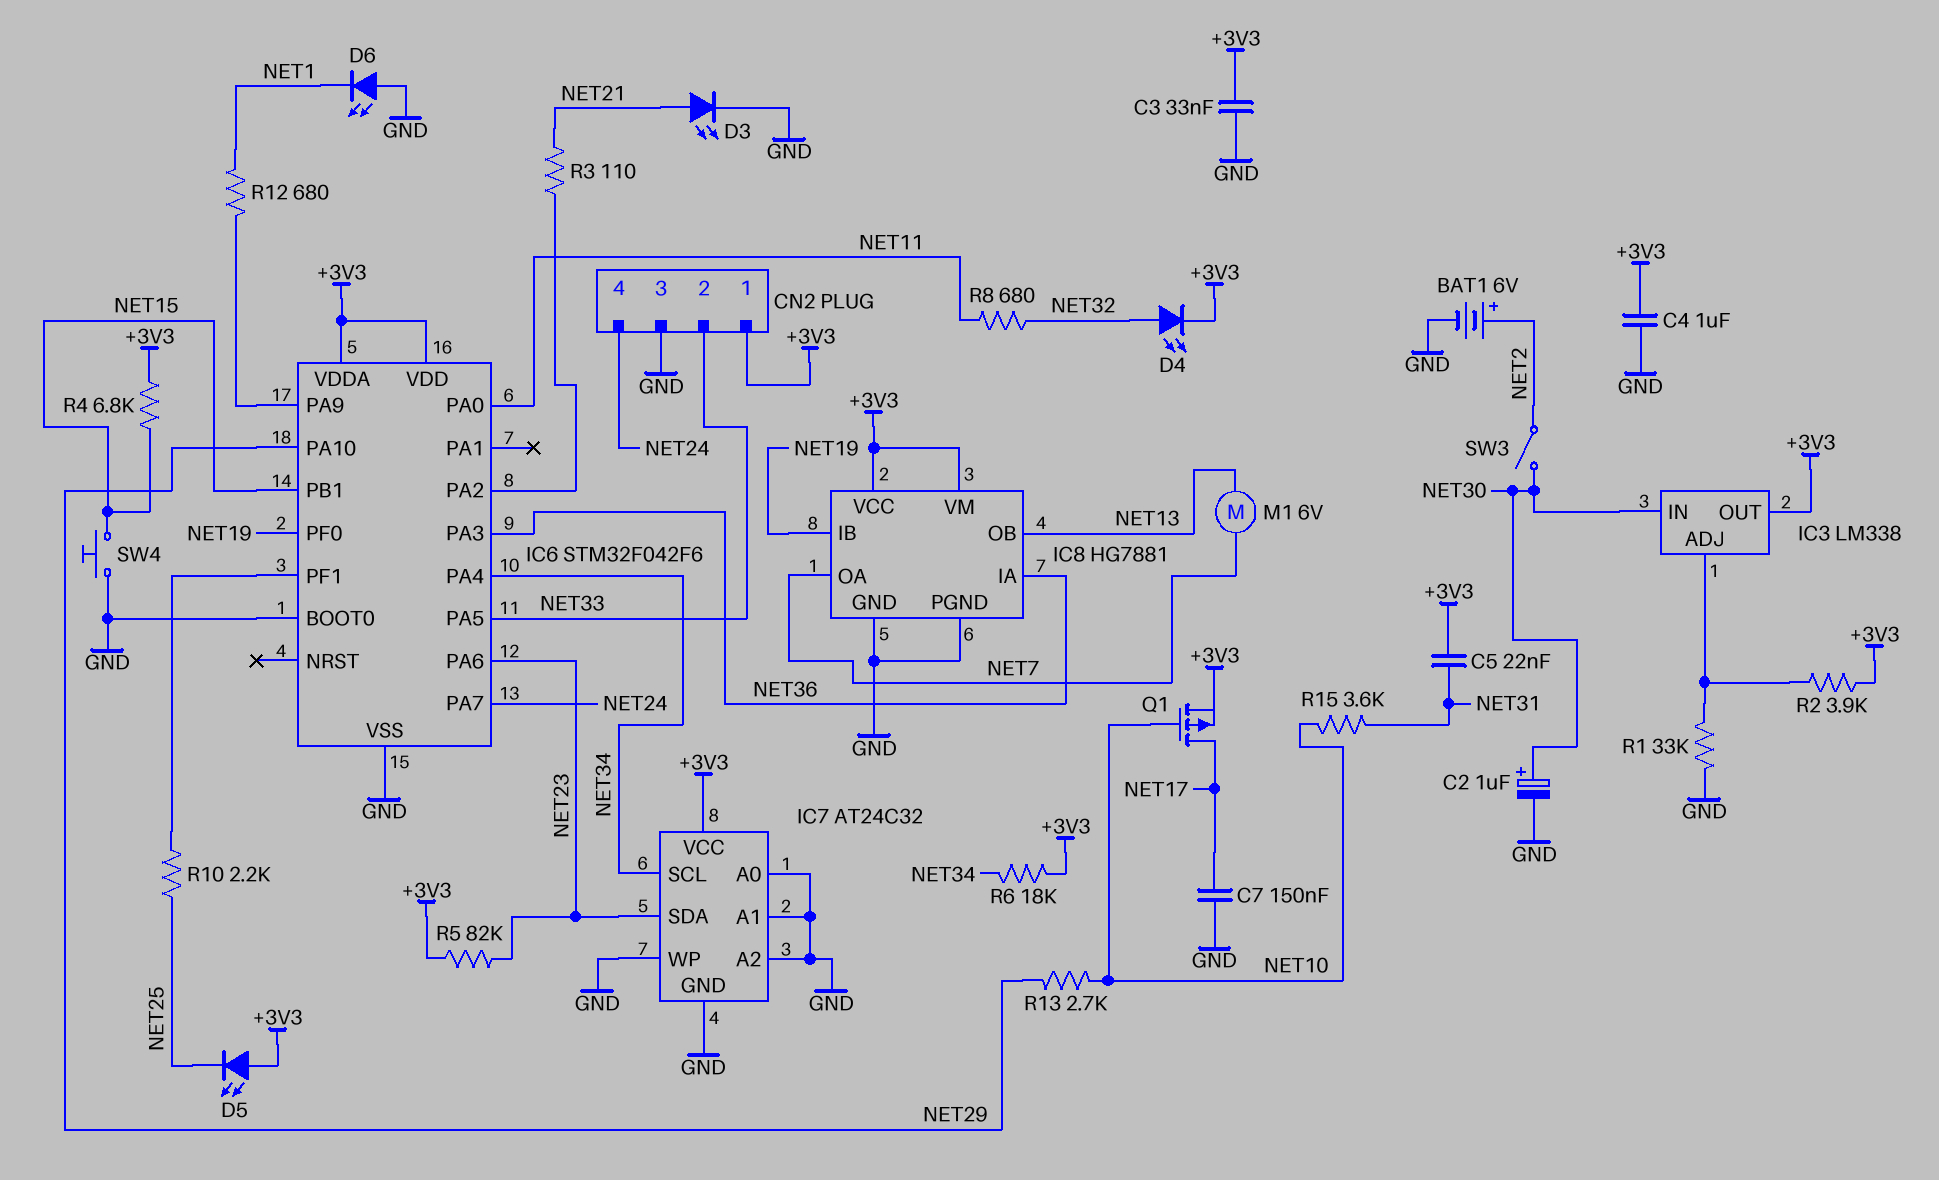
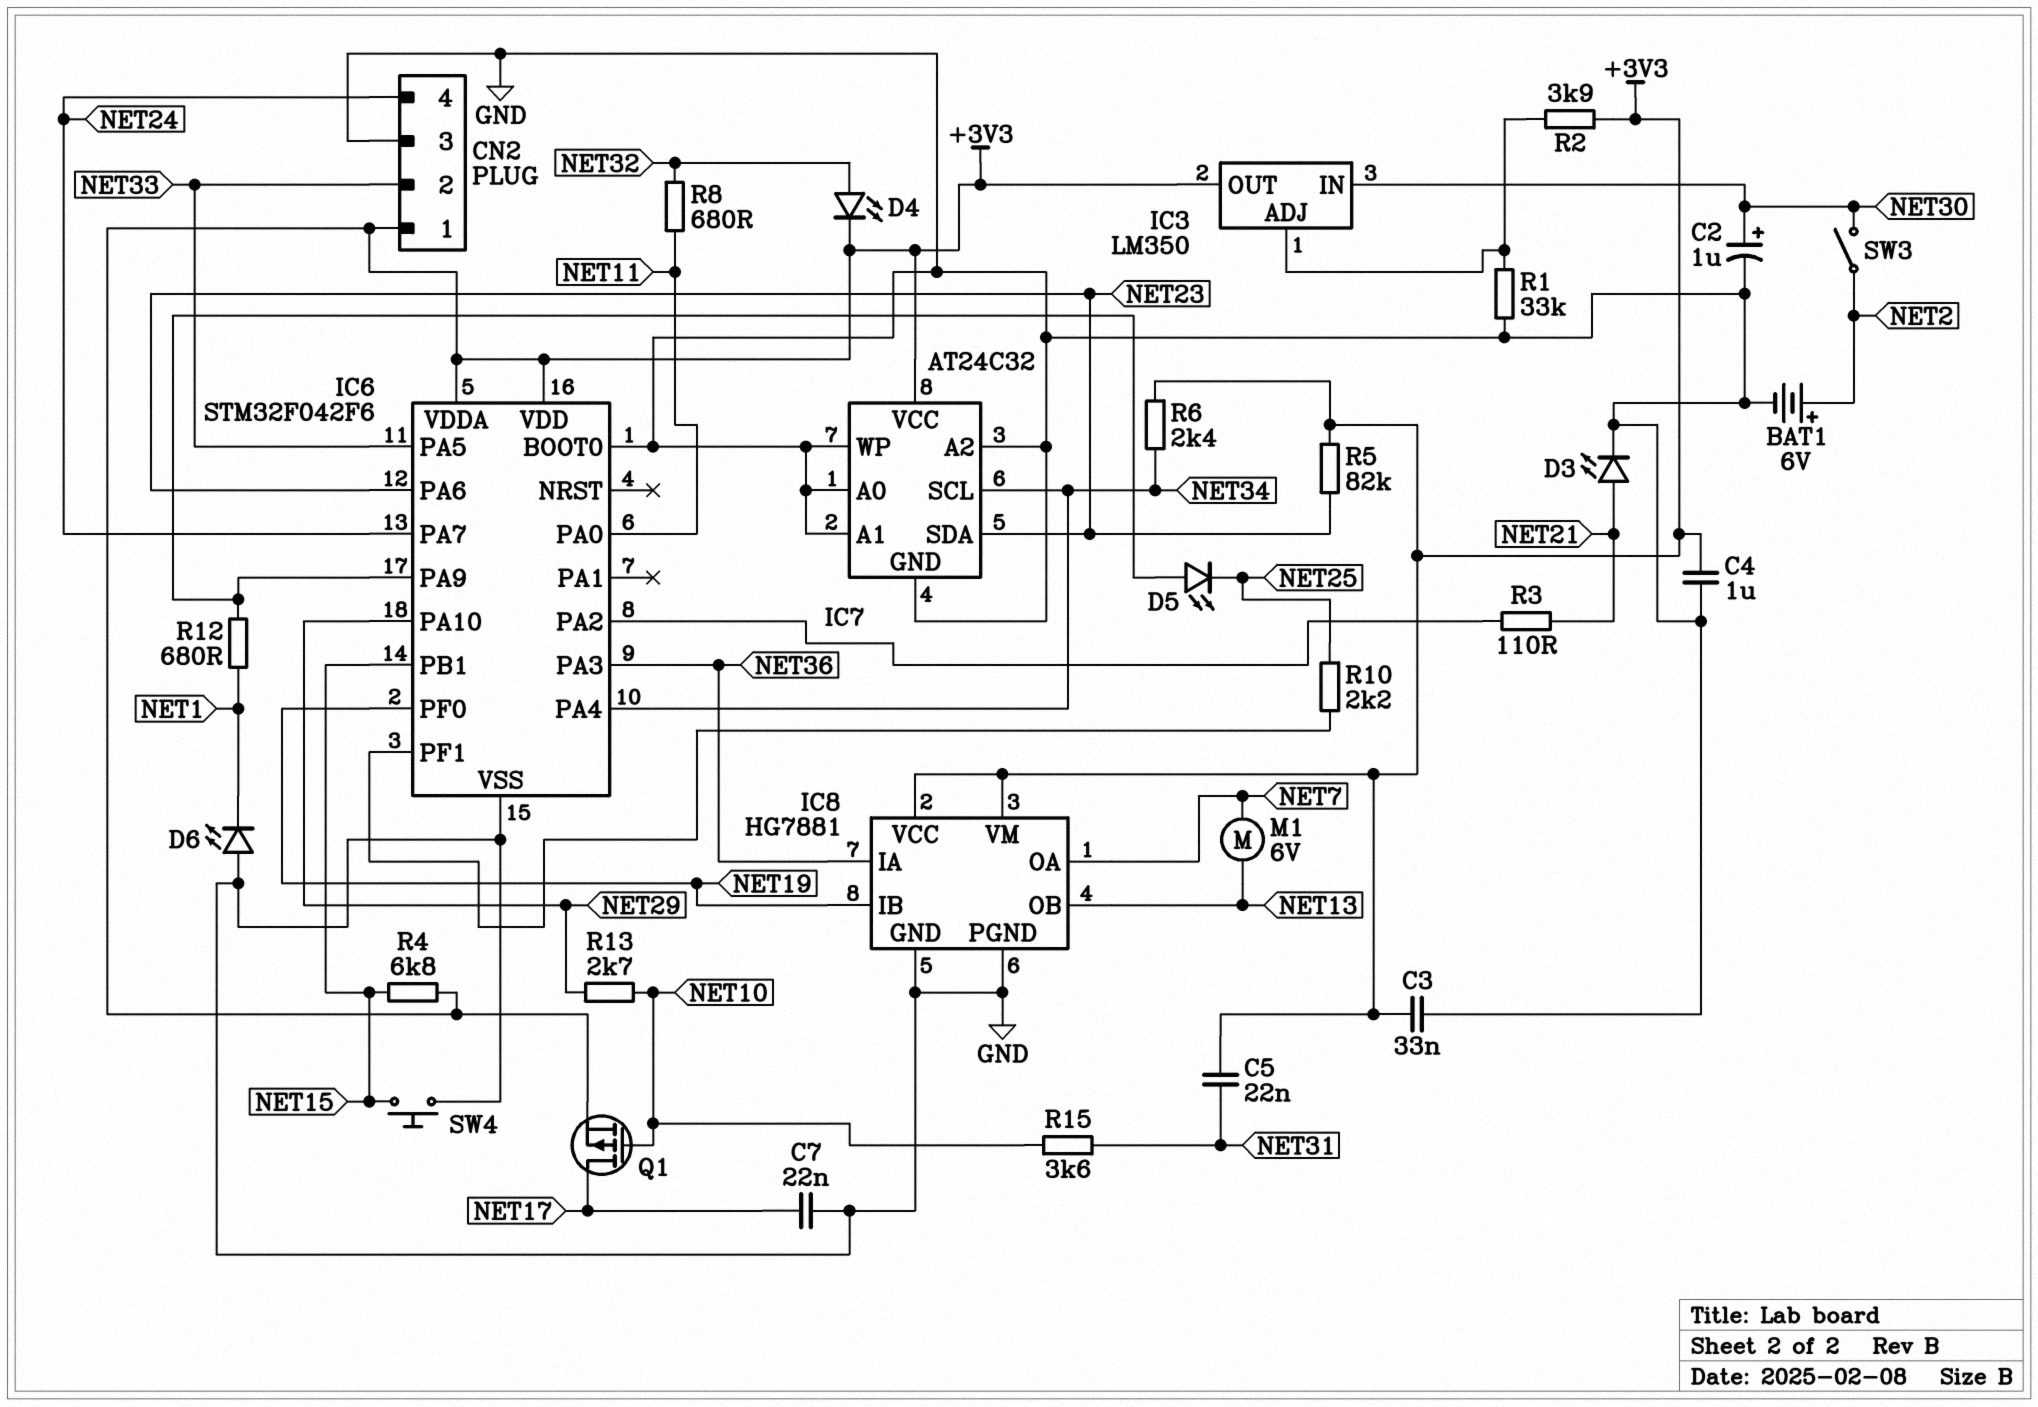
C7: 150nF (GND, NET17) -> 22nF (GND, NET17)
D5: LED (A +3V3, K NET25) -> LED (A IC6/PA9, K NET25)
IC3: LM338 -> LM350
R6: 18k (+3V3, NET34) -> 2.4k (+3V3, NET34)

